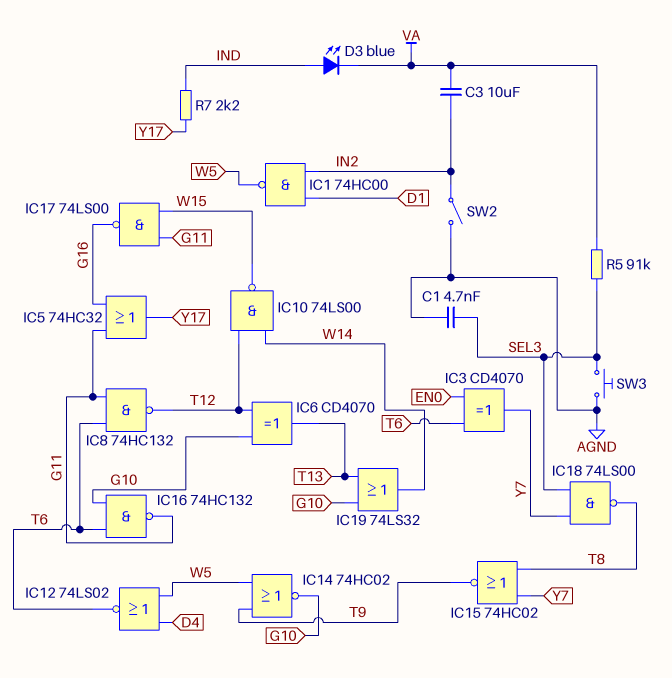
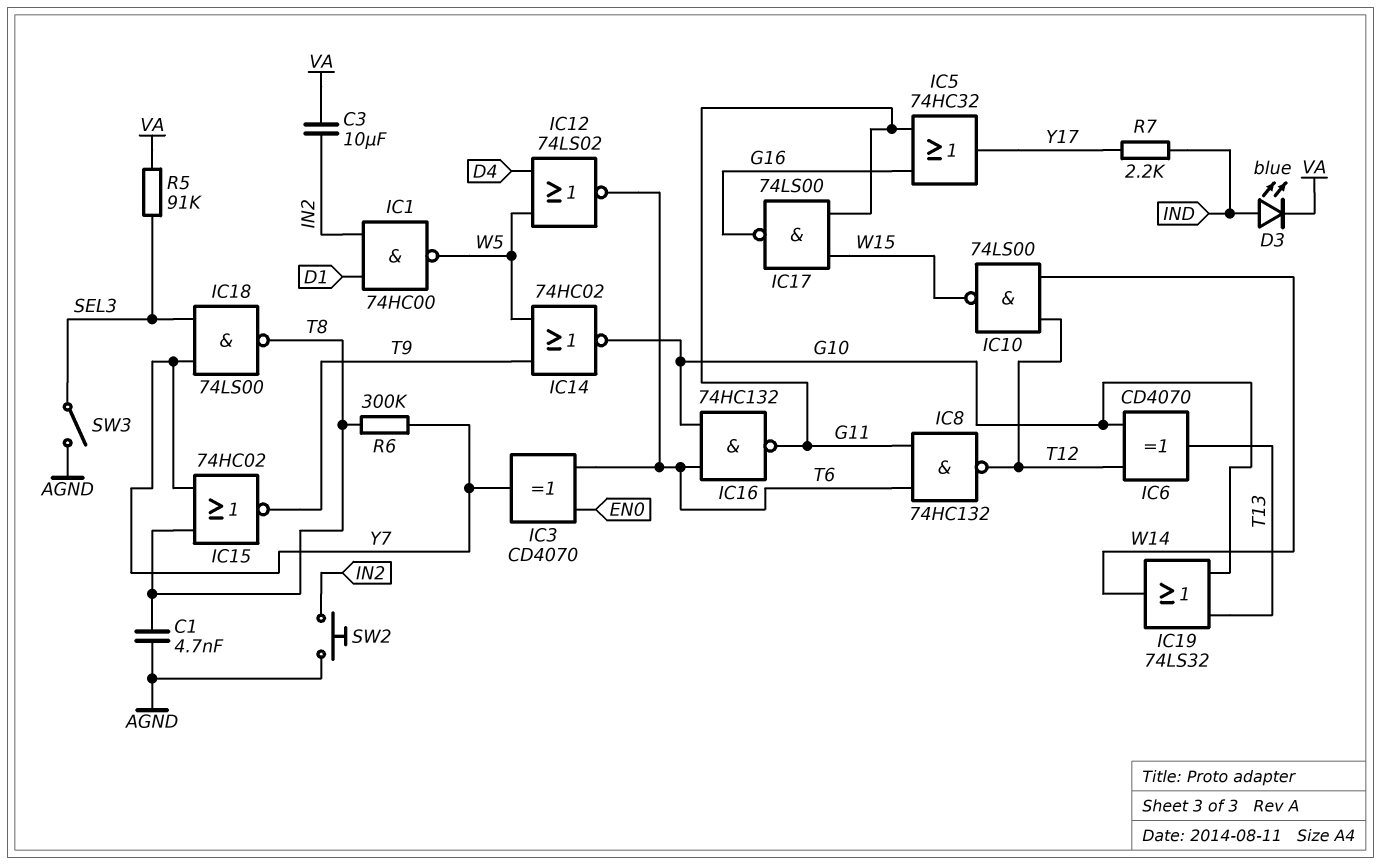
C1: 4.7nF (AGND, SEL3) -> 4.7nF (AGND, T8)
R6: none -> 300k (T8, Y7)
SW2: switch (AGND, IN2) -> button (AGND, IN2)
SW3: button (AGND, SEL3) -> switch (AGND, SEL3)

